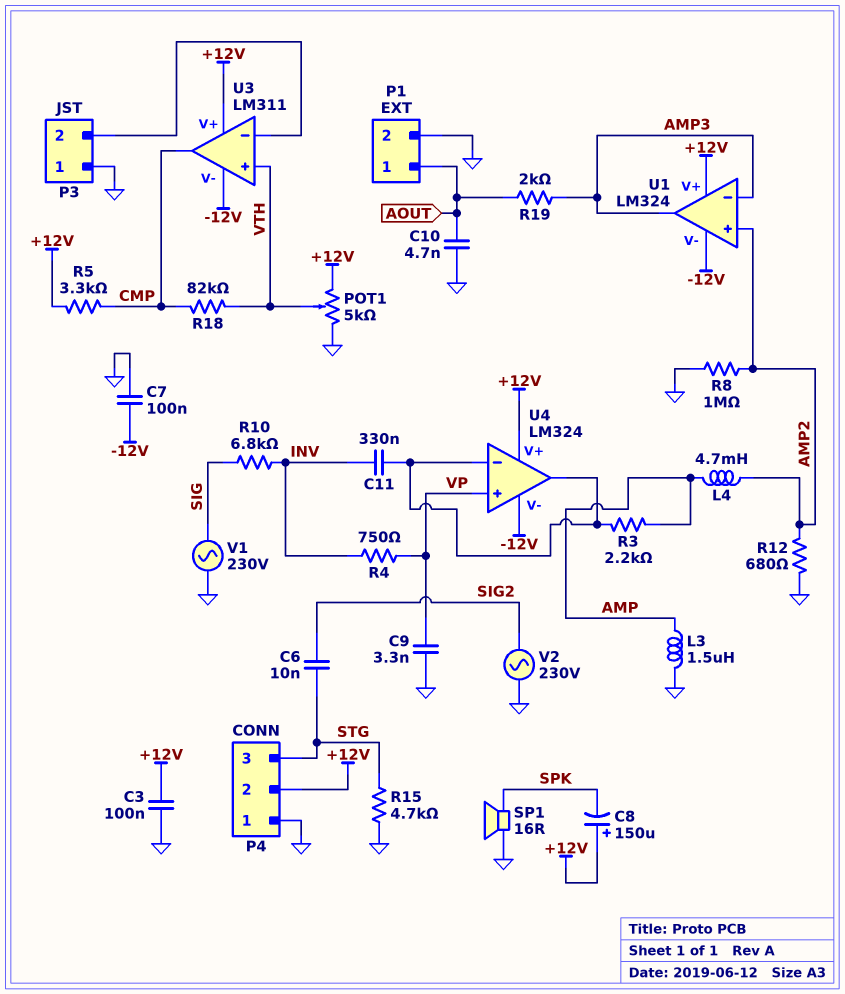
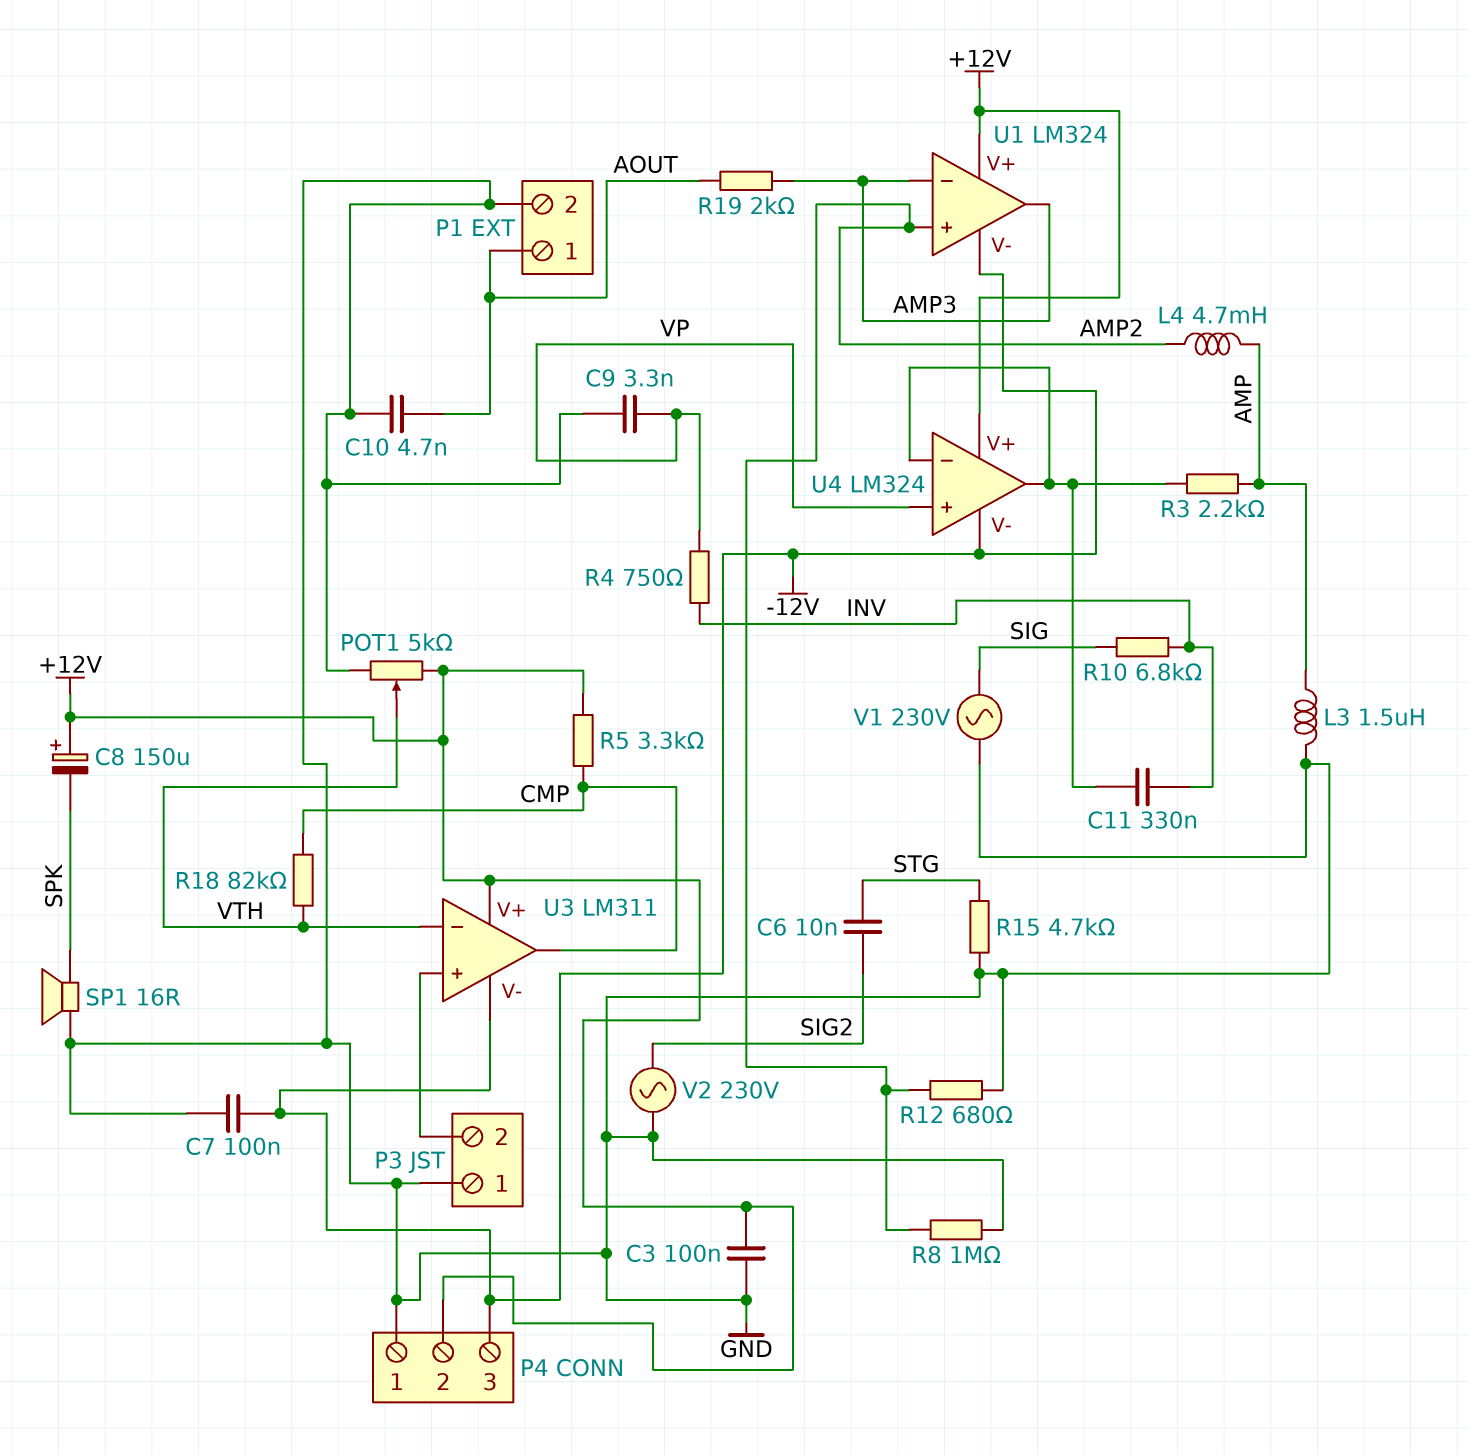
P4 pin 3: STG -> -12V
U3 pin in+: VTH -> P3/2
U3 pin in-: P3/2 -> VTH

